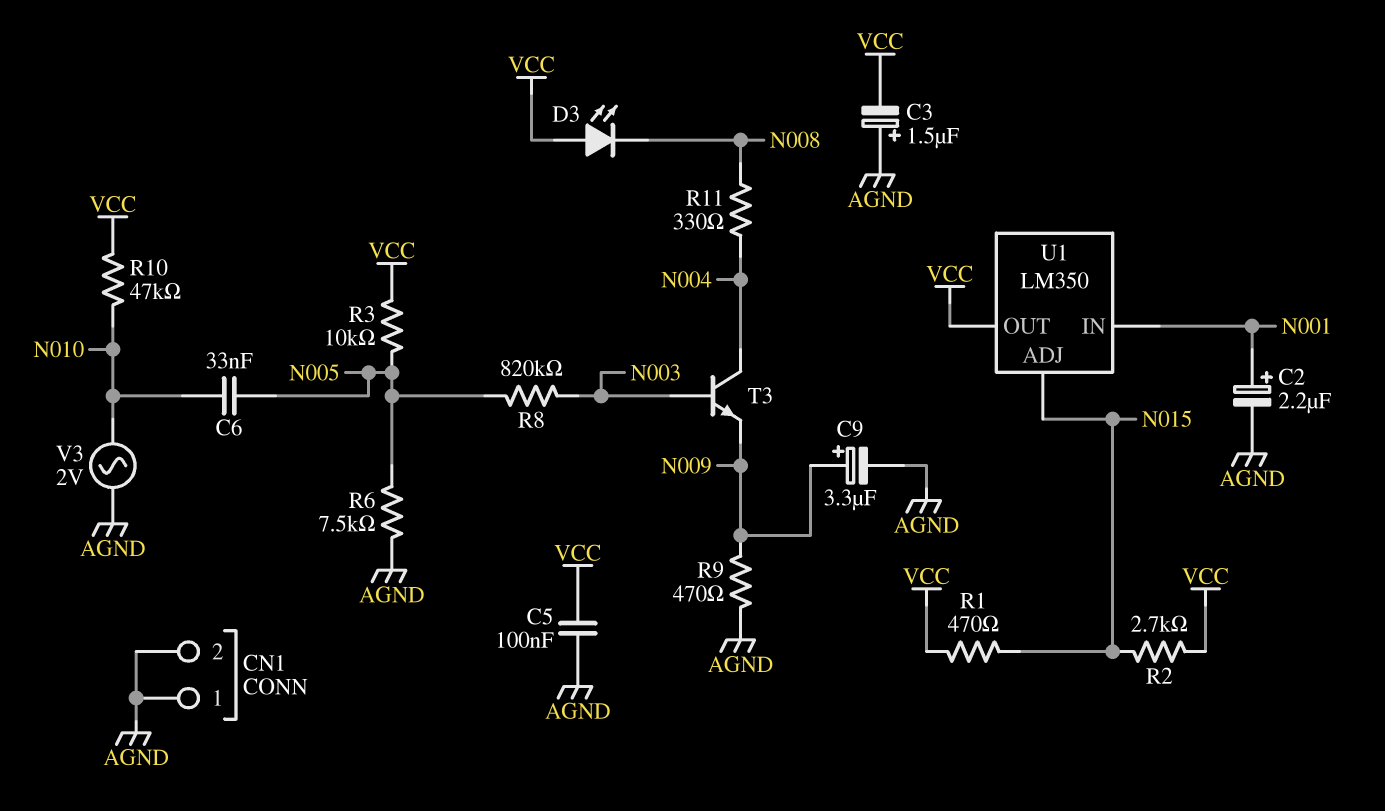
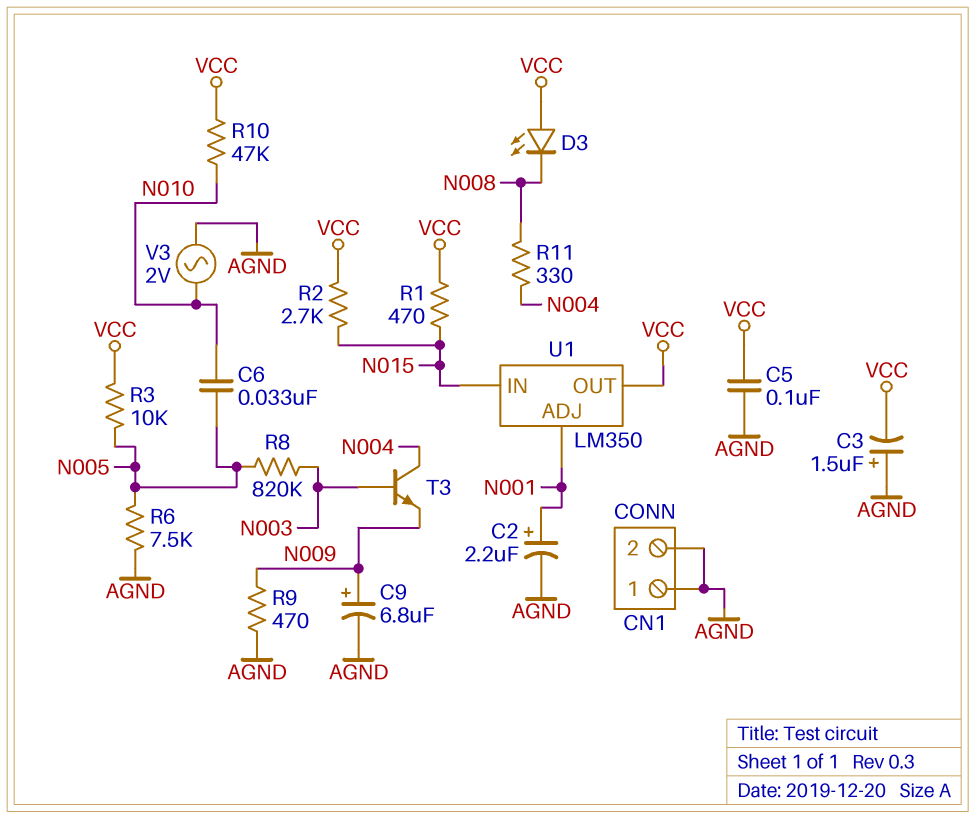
C9: 3.3uF (plus N009, minus AGND) -> 6.8uF (plus N009, minus AGND)
U1 pin ADJ: N015 -> N001
U1 pin IN: N001 -> N015

